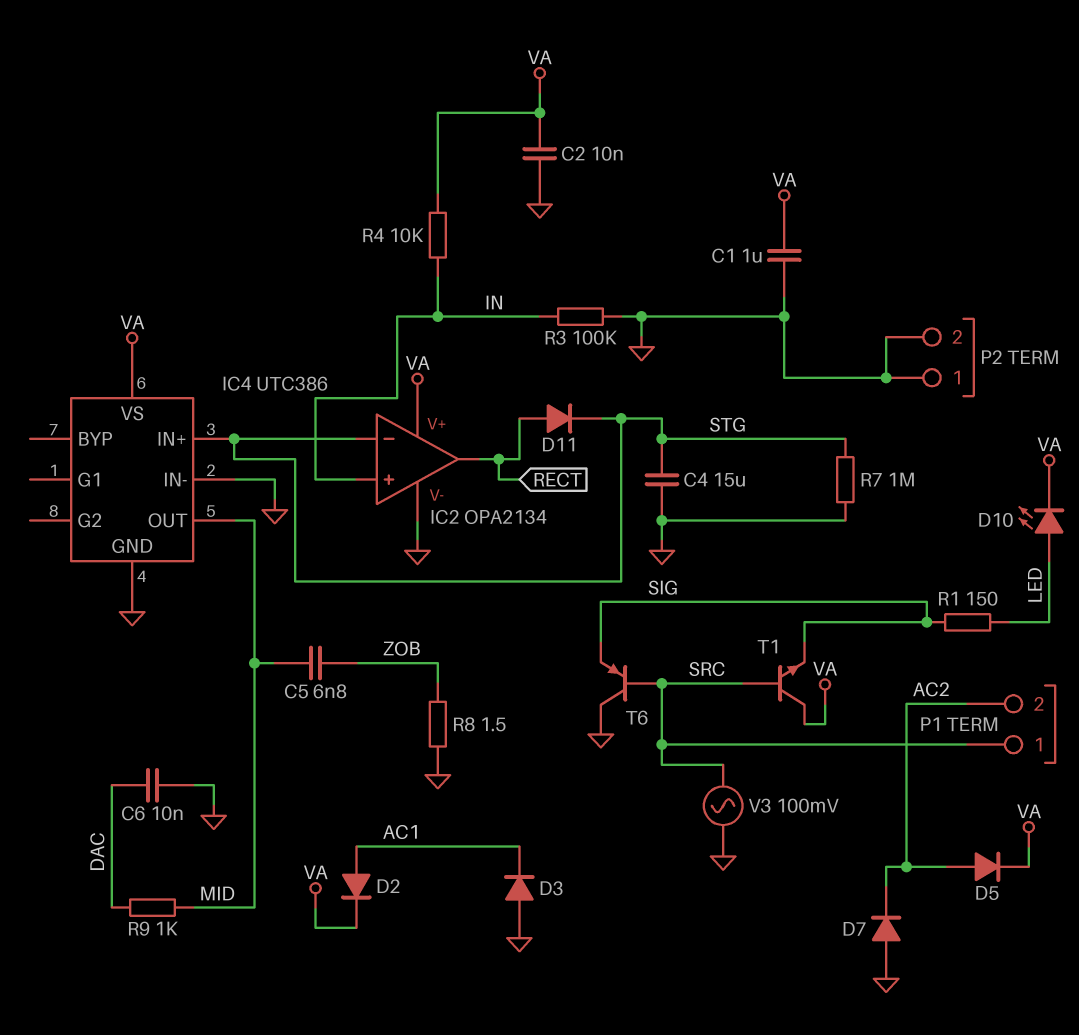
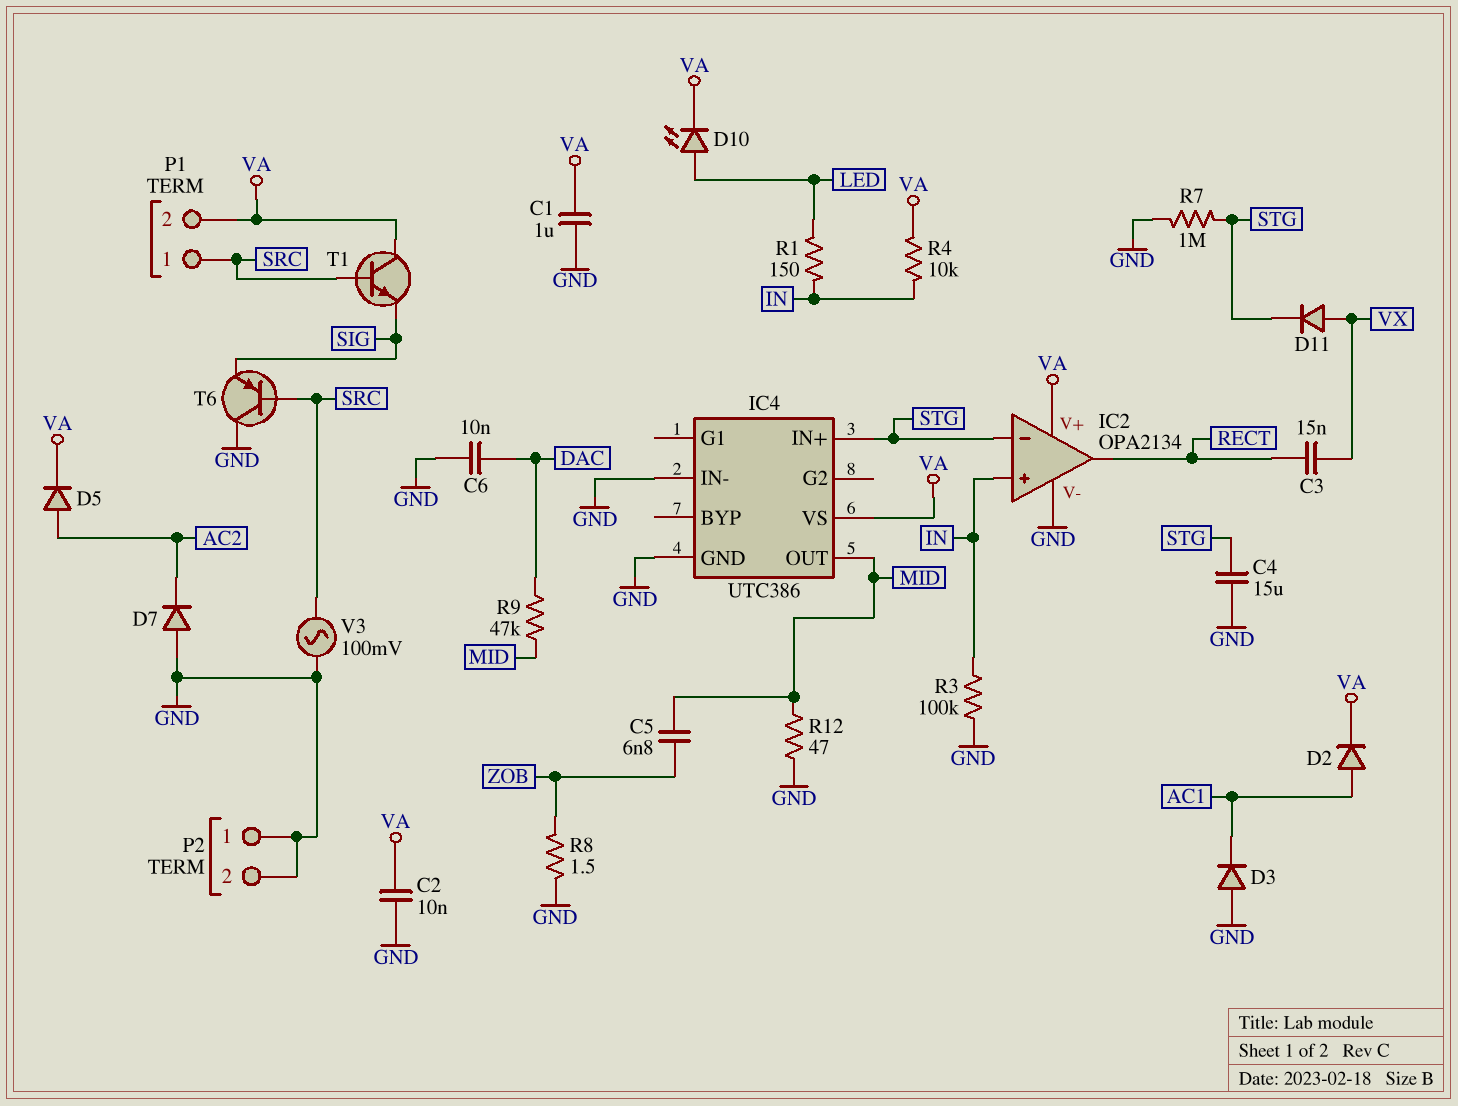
C3: none -> 15nF (RECT, VX)
D11: diode (A RECT, K STG) -> diode (A VX, K STG)
P1 pin 2: AC2 -> VA
R1: 150 (LED, SIG) -> 150 (IN, LED)
R9: 1k (DAC, MID) -> 47k (DAC, MID)
R12: none -> 47 (GND, MID)

